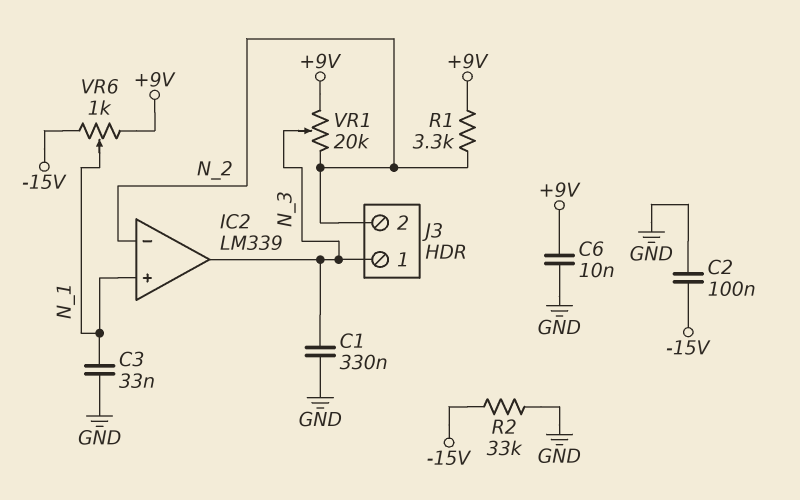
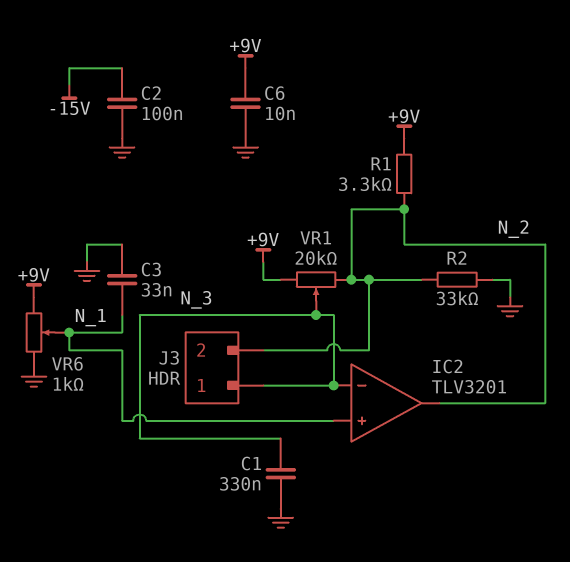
IC2: LM339 -> TLV3201
IC2 pin in-: N_2 -> N_3
IC2 pin out: N_3 -> N_2
R2: 33k (-15V, GND) -> 33k (GND, N_2)
VR6: 1k (+9V, -15V, wiper N_1) -> 1k (+9V, GND, wiper N_1)

